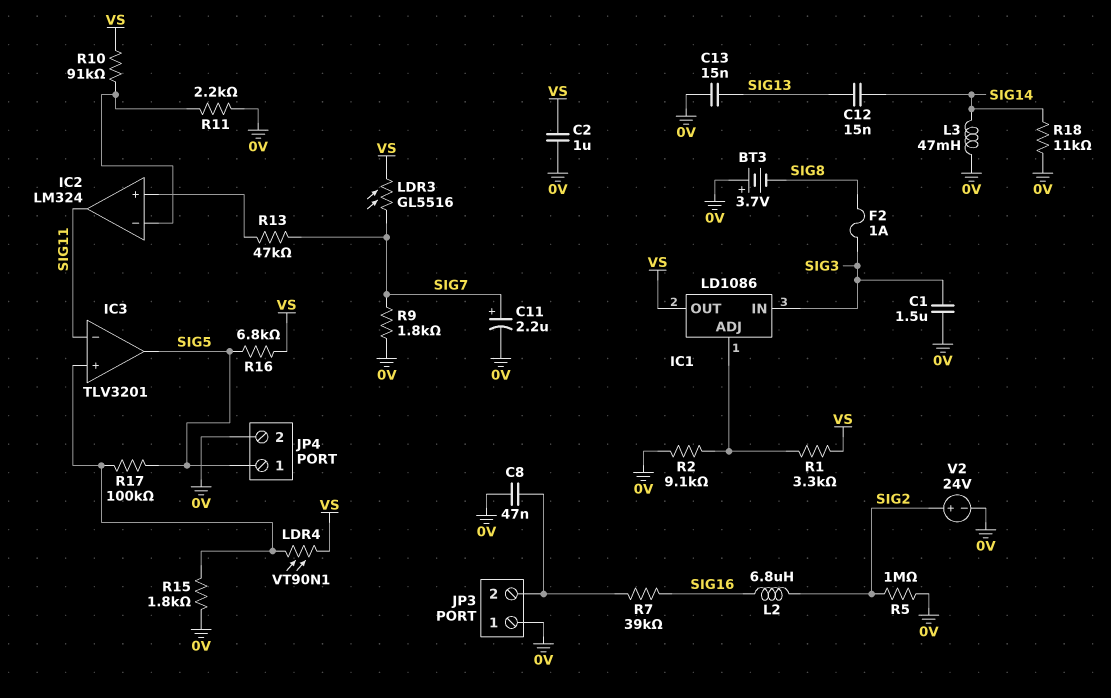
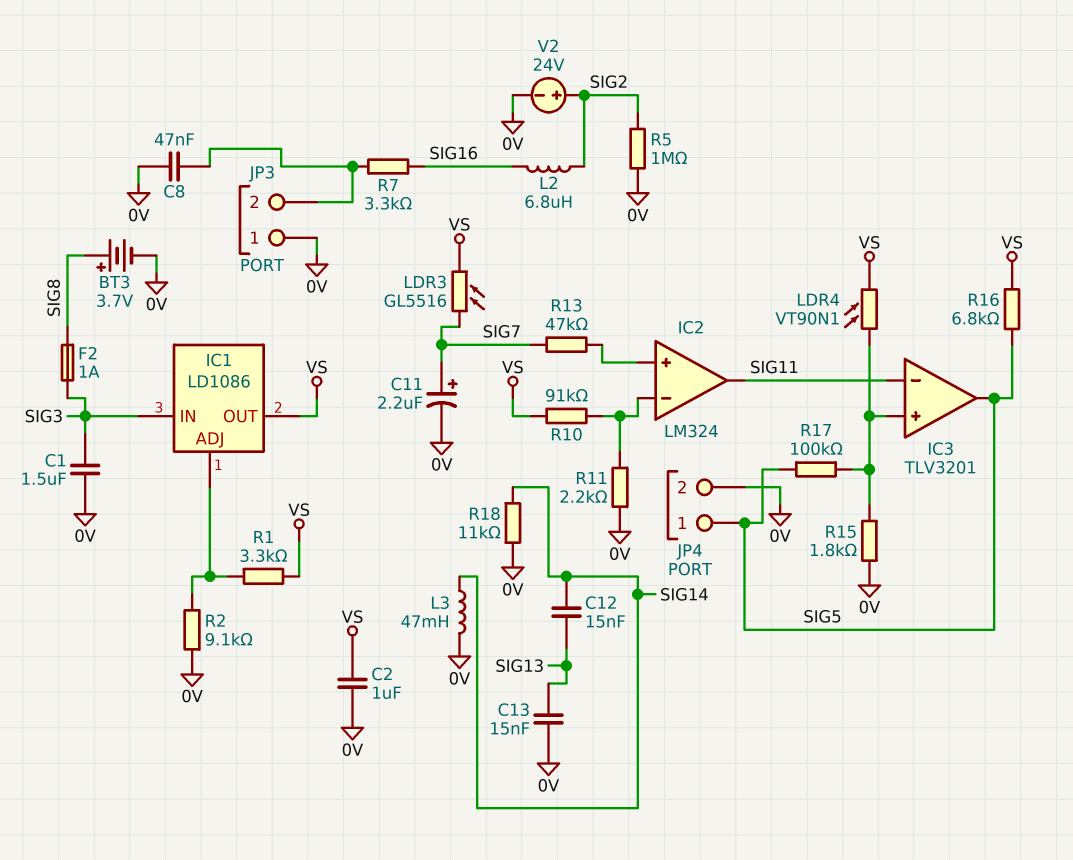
BT3: 3.7V (plus 0V, minus SIG8) -> 3.7V (plus SIG8, minus 0V)
R7: 39k (JP3/2, SIG16) -> 3.3k (JP3/2, SIG16)
R9: 1.8k (0V, SIG7) -> none

